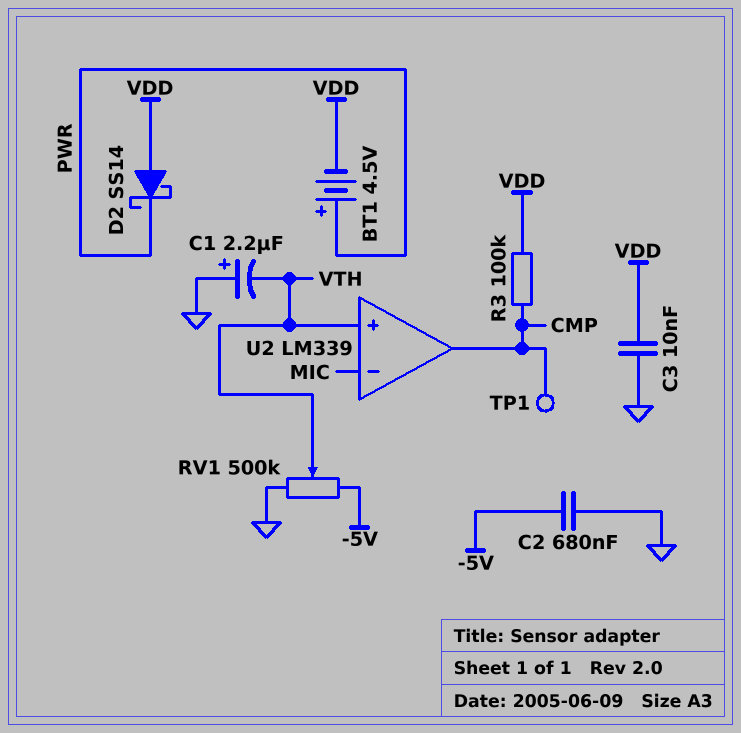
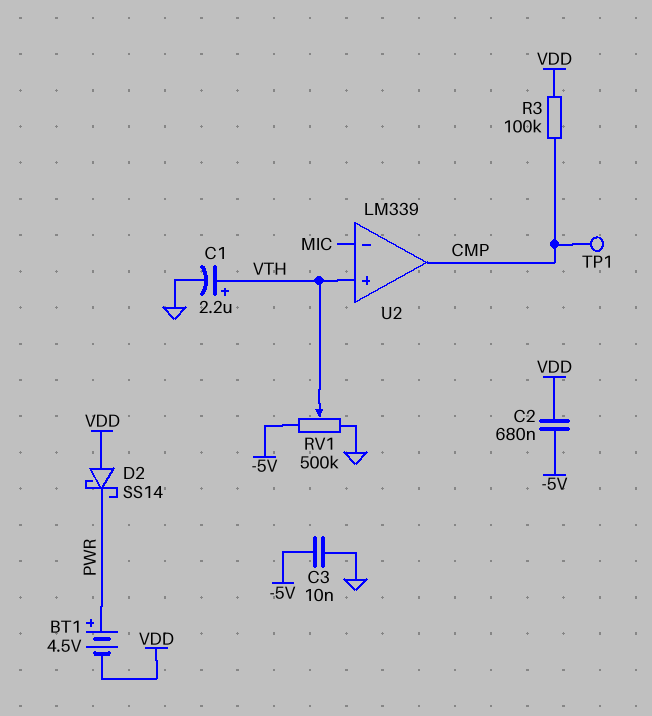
C1: 2.2uF (plus GND, minus VTH) -> 2.2uF (plus VTH, minus GND)
C2: 680nF (-5V, GND) -> 680nF (-5V, VDD)
C3: 10nF (GND, VDD) -> 10nF (-5V, GND)

